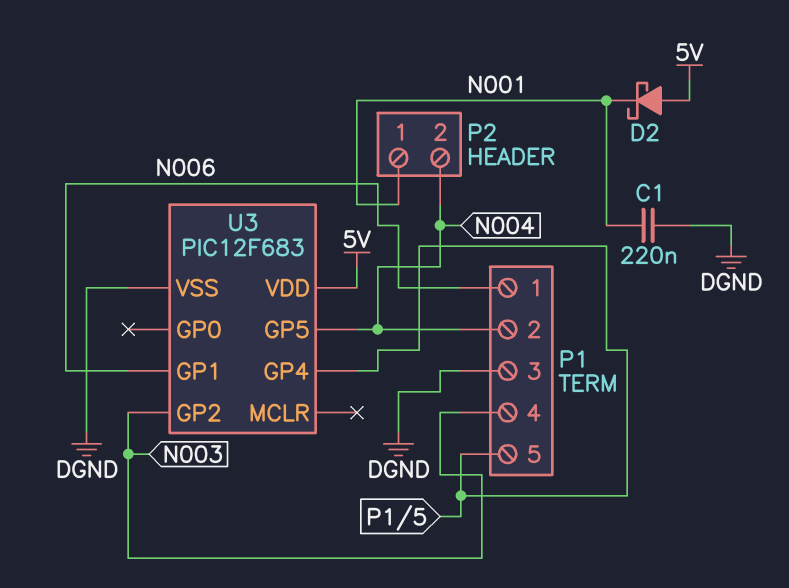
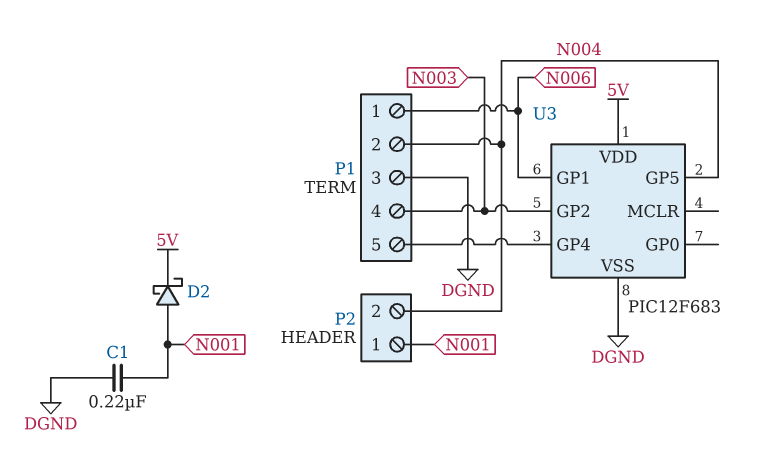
D2: schottky (A 5V, K N001) -> schottky (A N001, K 5V)

